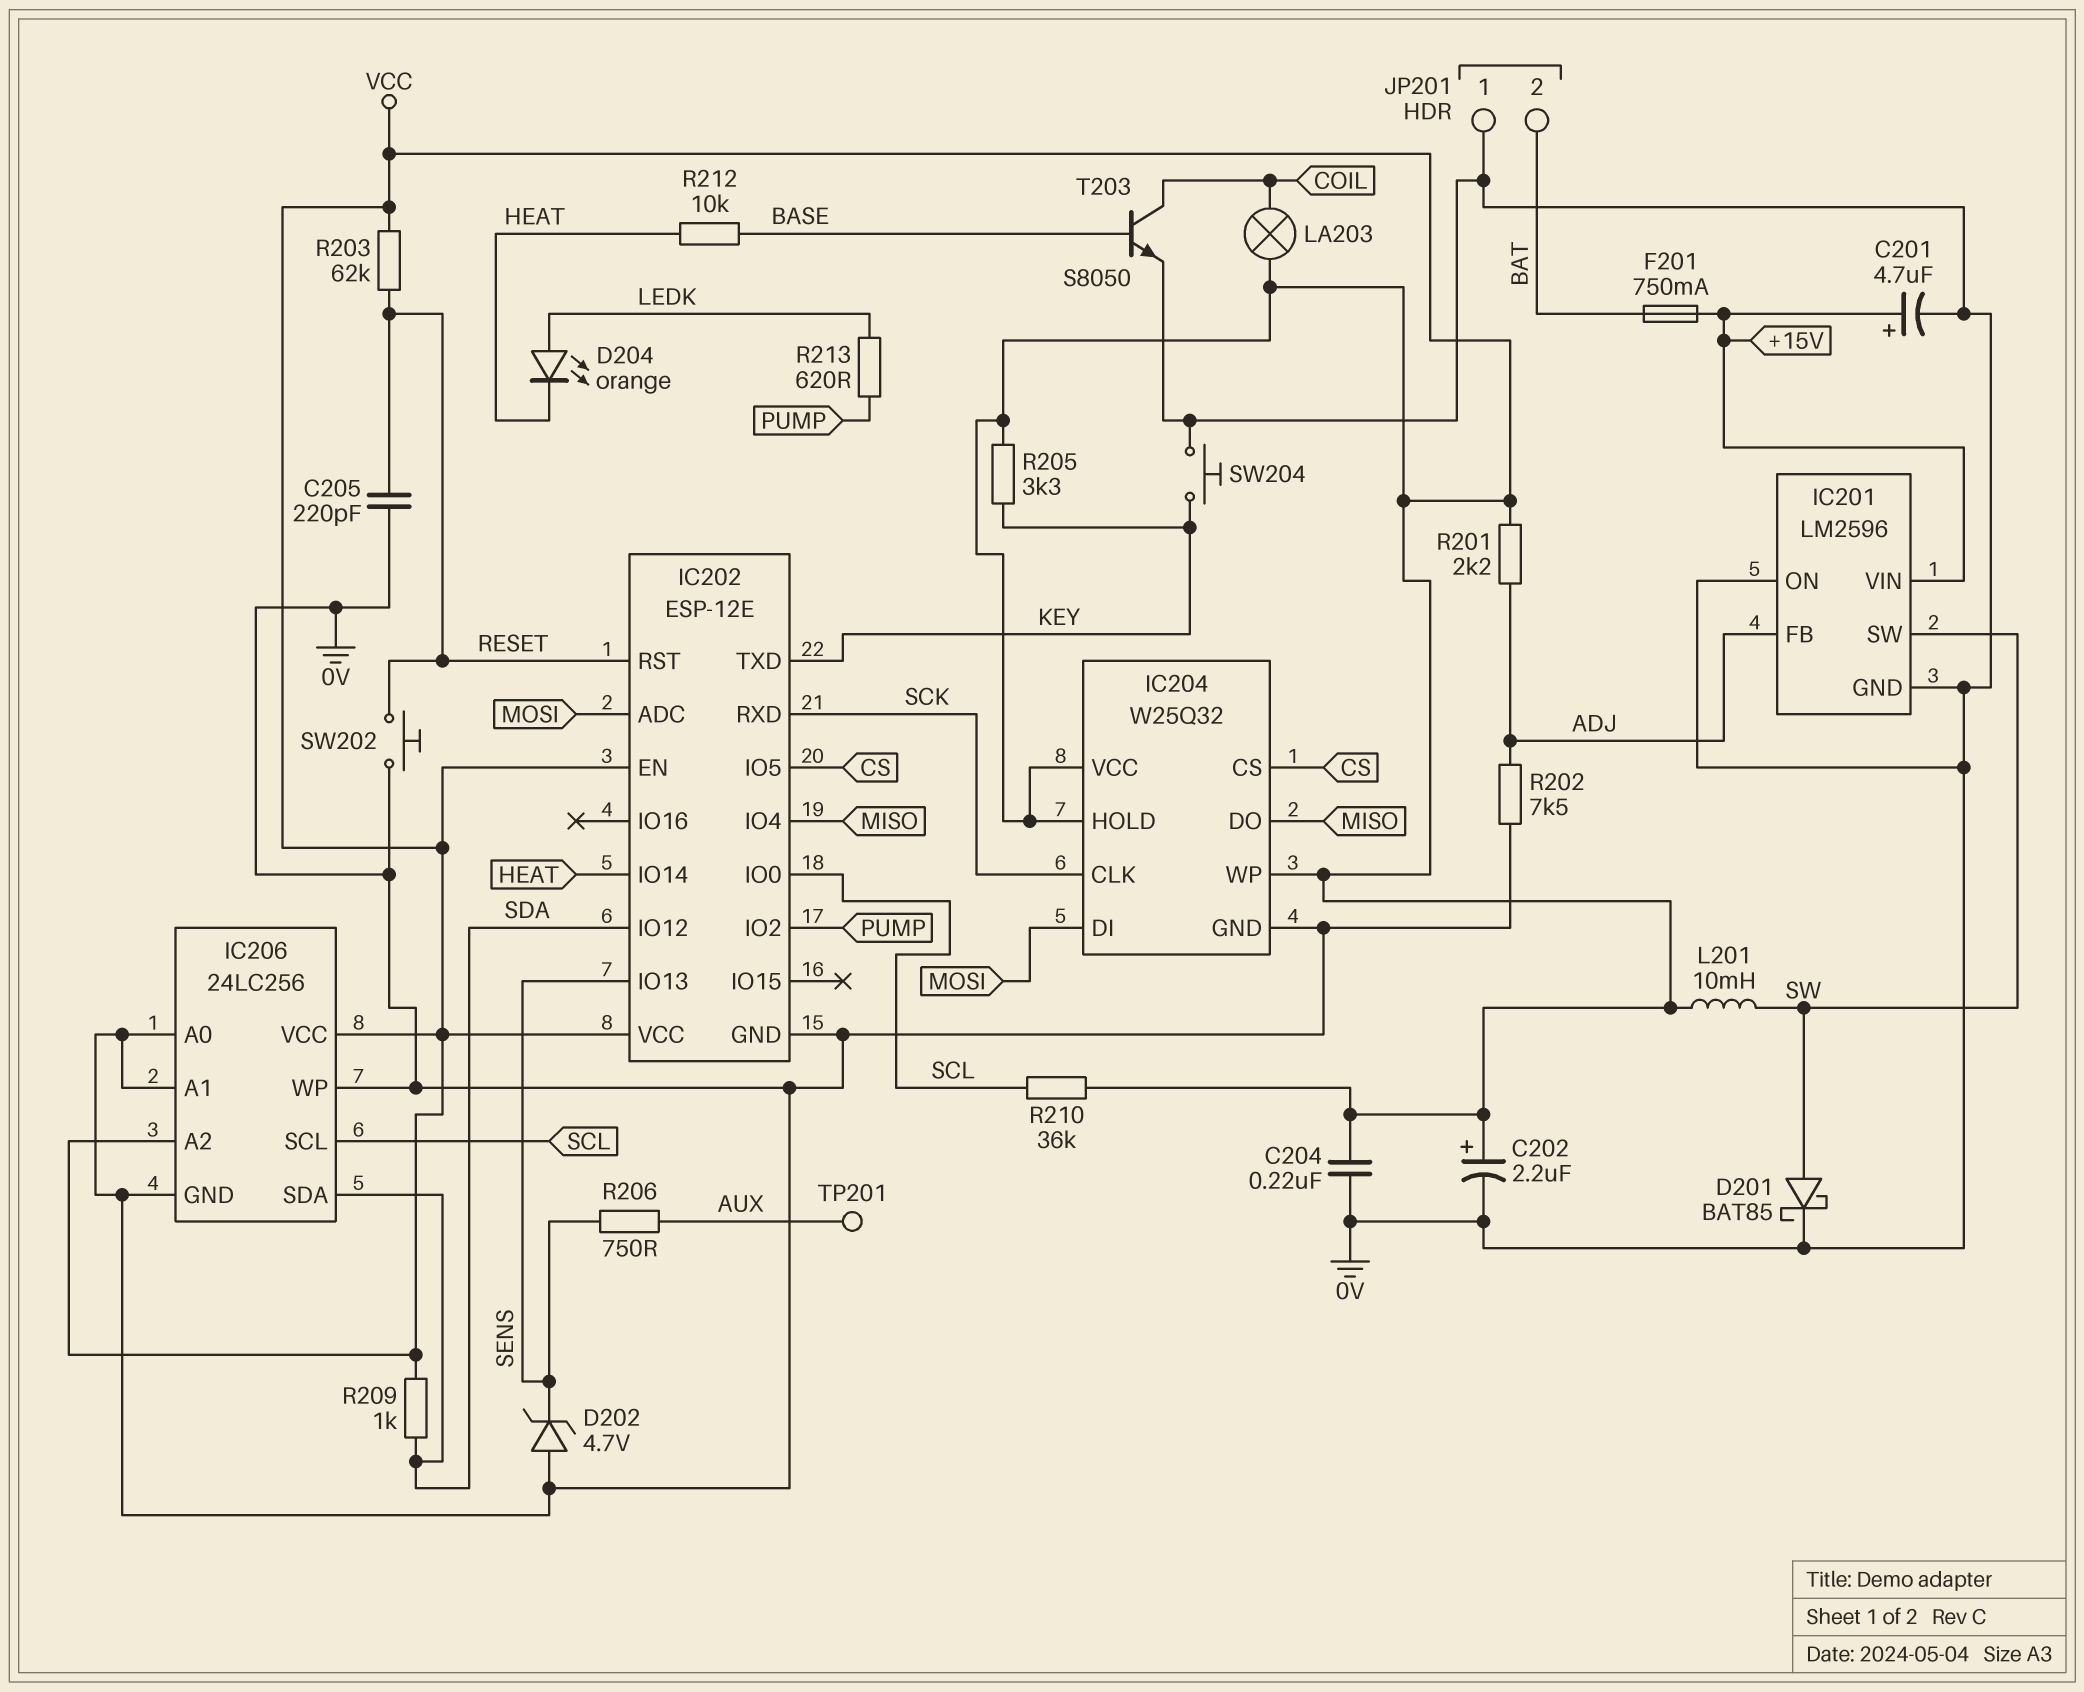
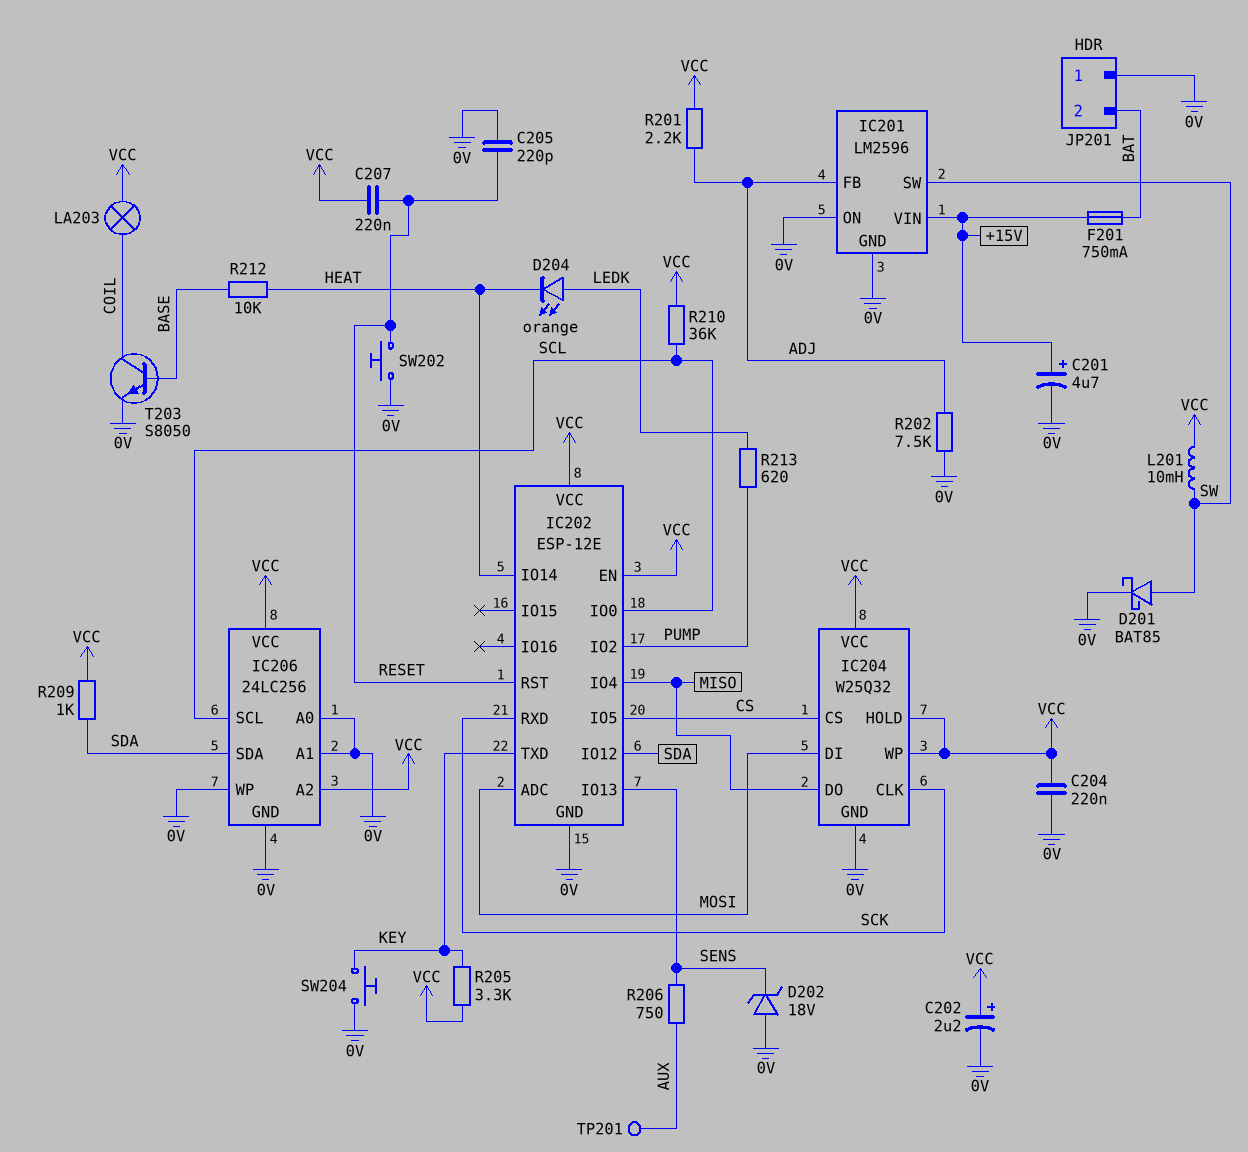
C207: none -> 220nF (RESET, VCC)
D202: zener 4.7V (A 0V, K SENS) -> zener 18V (A 0V, K SENS)
R203: 62k (RESET, VCC) -> none

